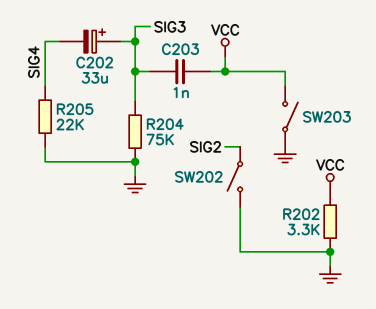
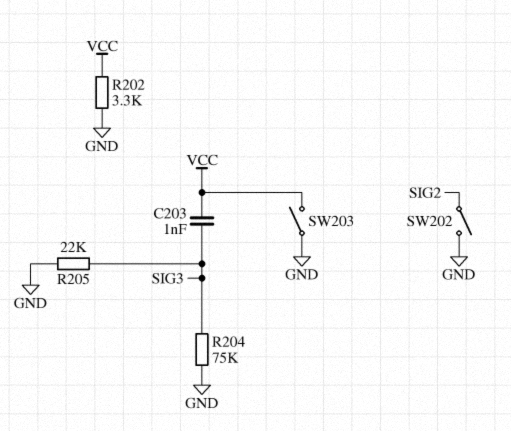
C202: 33uF (plus SIG3, minus SIG4) -> none
R205: 22k (GND, SIG4) -> 22k (GND, SIG3)

